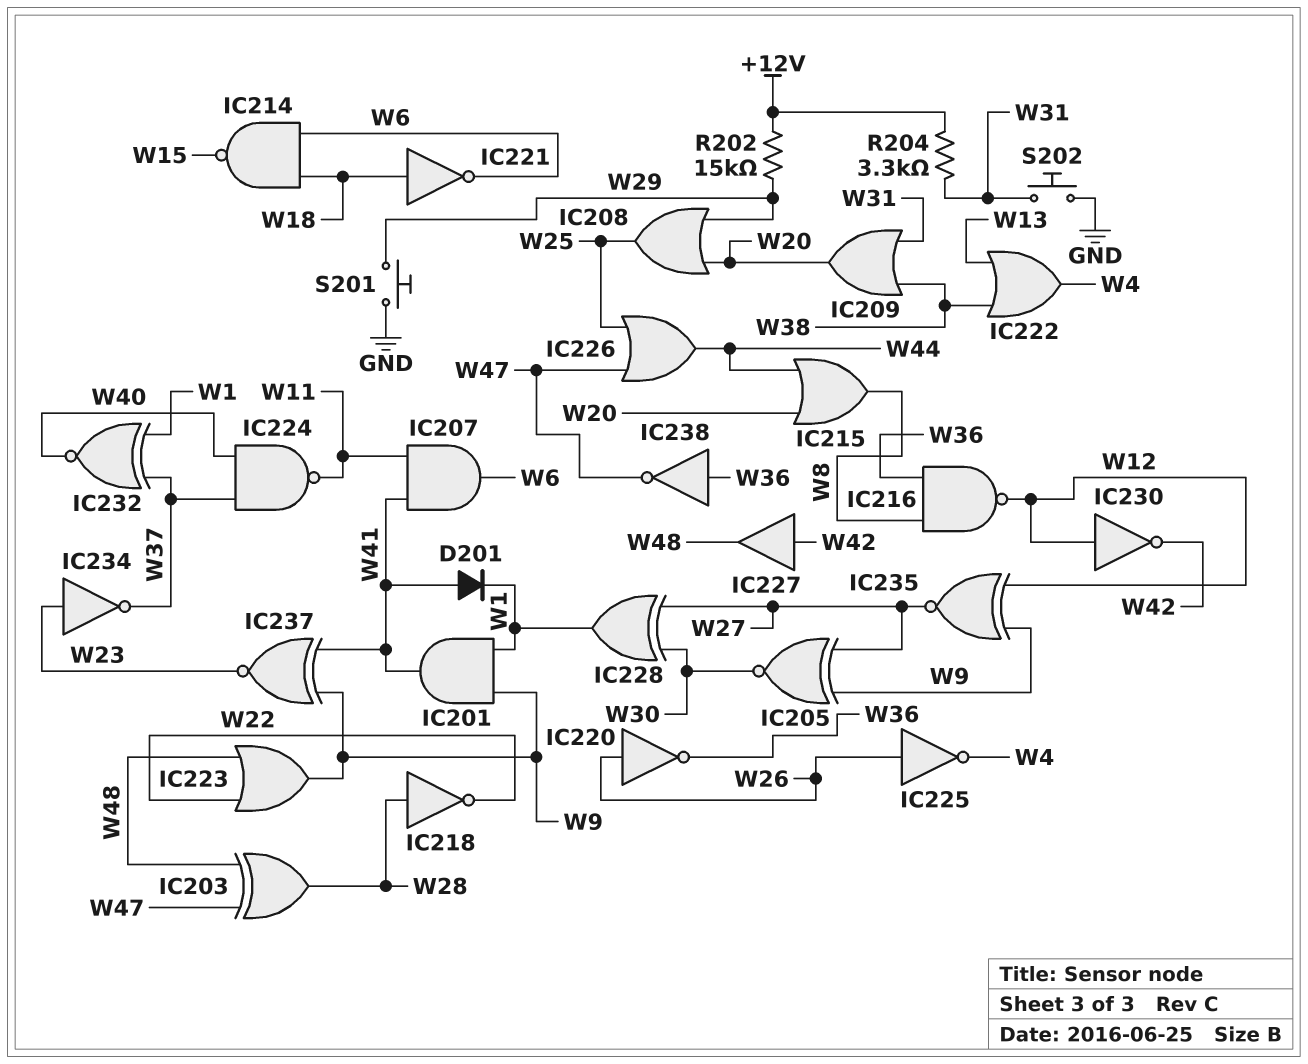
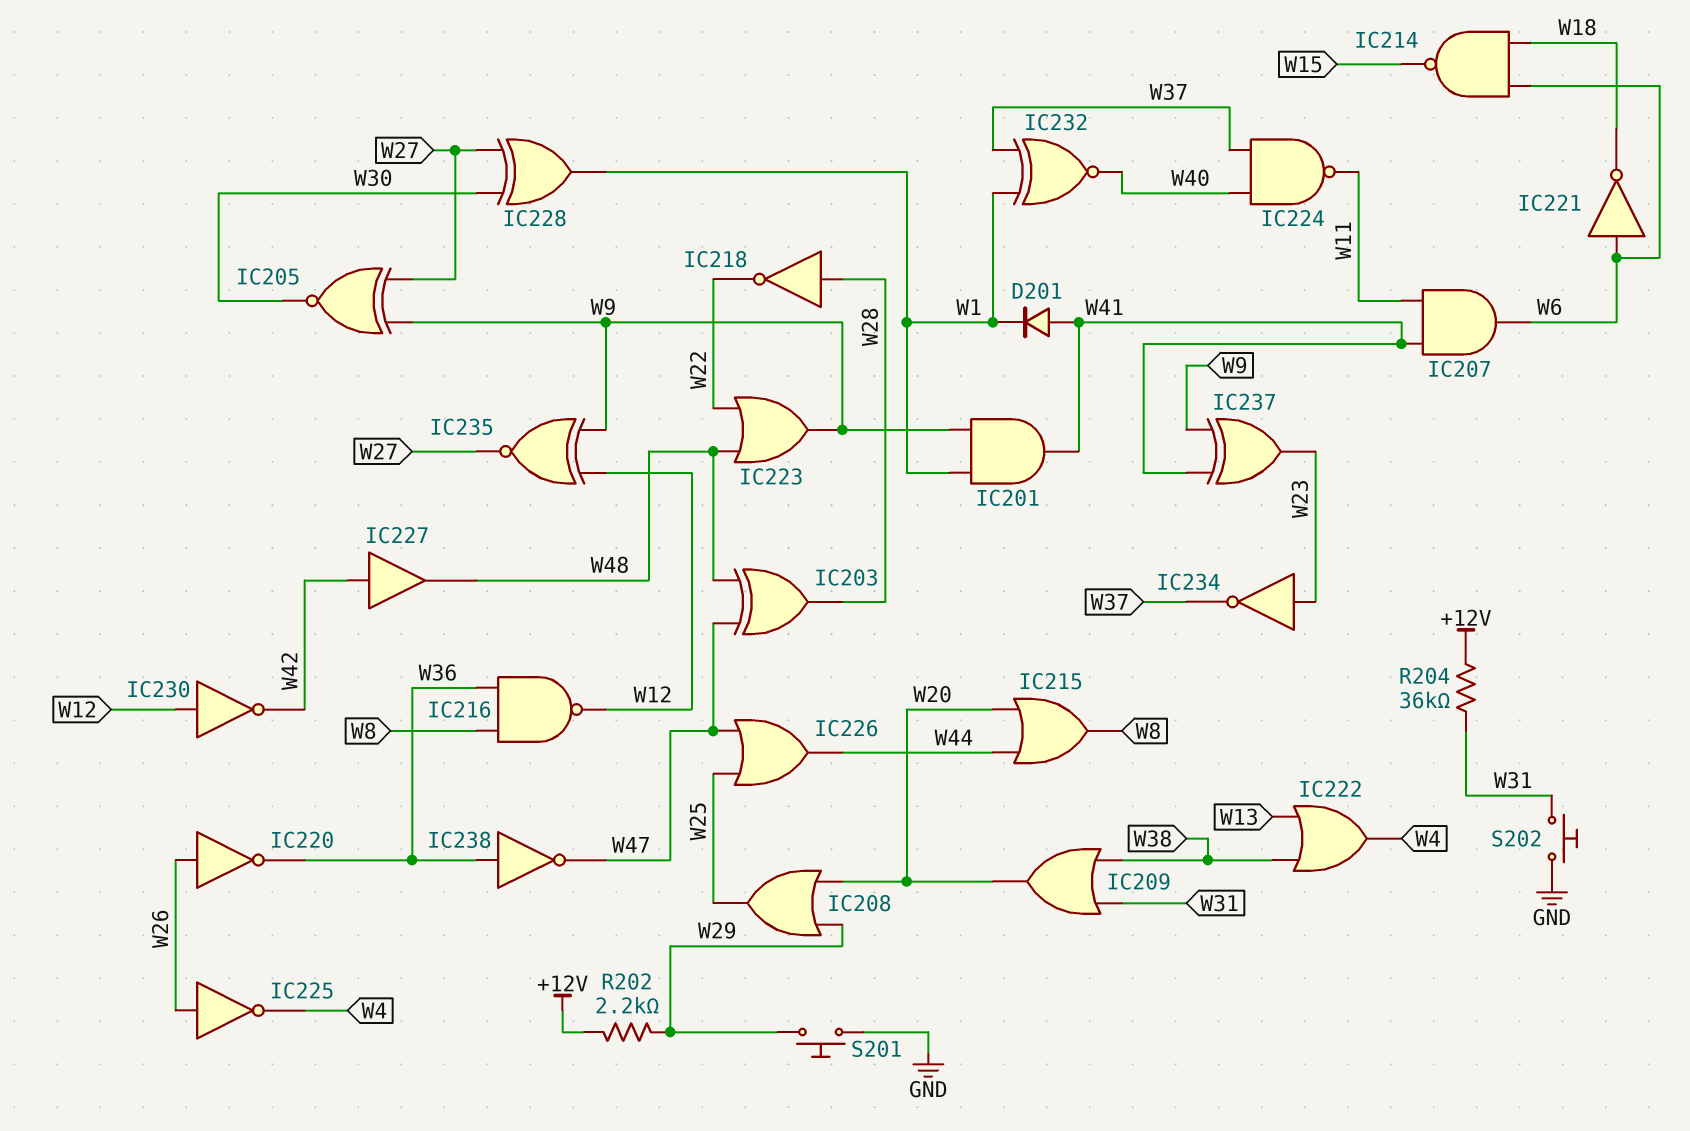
IC221: NOT (in W18, out W6) -> NOT (in W6, out W18)
IC237: XNOR (in W9, in W41, out W23) -> XOR (in W9, in W41, out W23)
R202: 15k (+12V, W29) -> 2.2k (+12V, W29)
R204: 3.3k (+12V, W31) -> 36k (+12V, W31)

